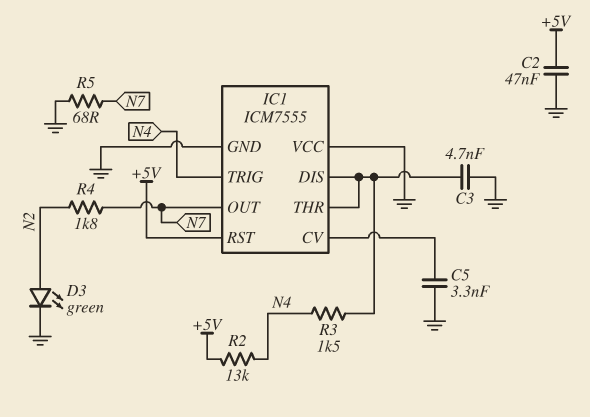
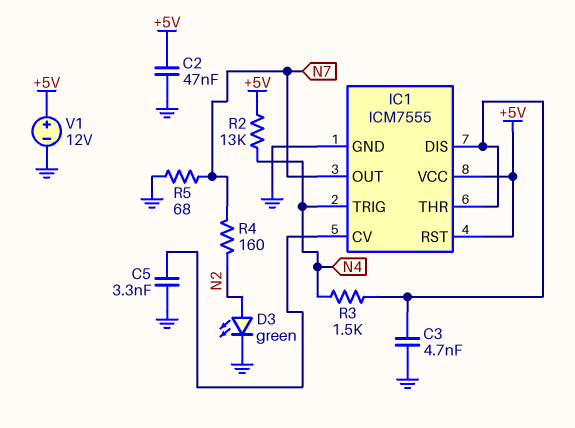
IC1 pin VCC: GND -> +5V
R4: 1.8k (N2, N7) -> 160 (N2, N7)
V1: none -> 12V (plus +5V, minus GND)

